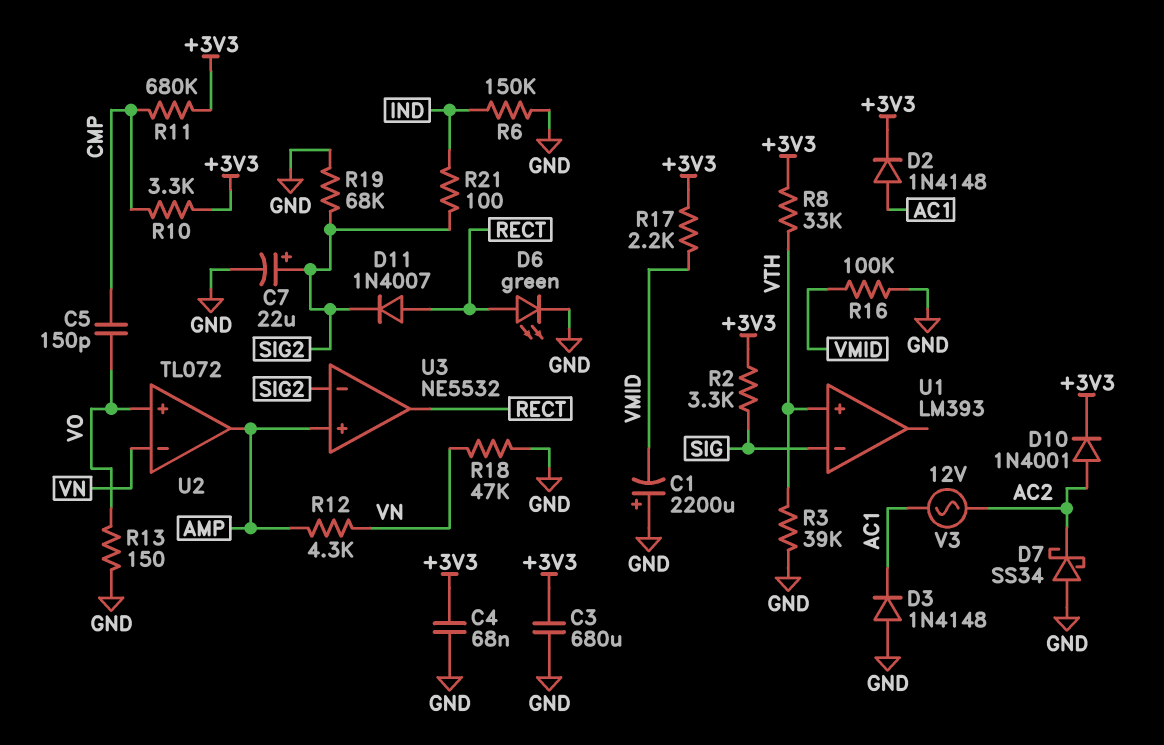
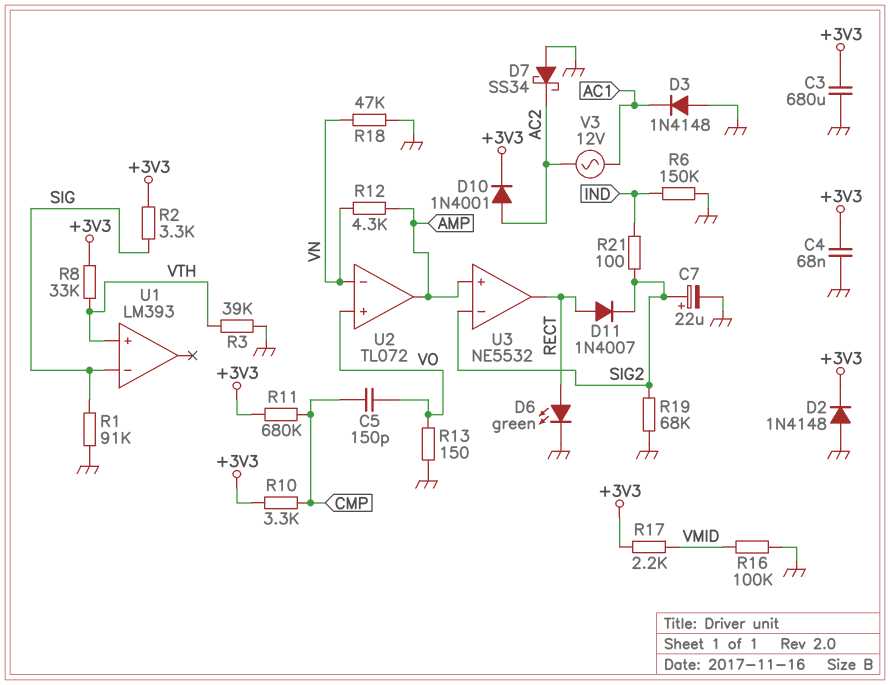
C1: 2200uF (plus GND, minus VMID) -> none
D2: diode 1N4148 (A AC1, K +3V3) -> diode 1N4148 (A GND, K +3V3)
R1: none -> 91k (GND, SIG)

